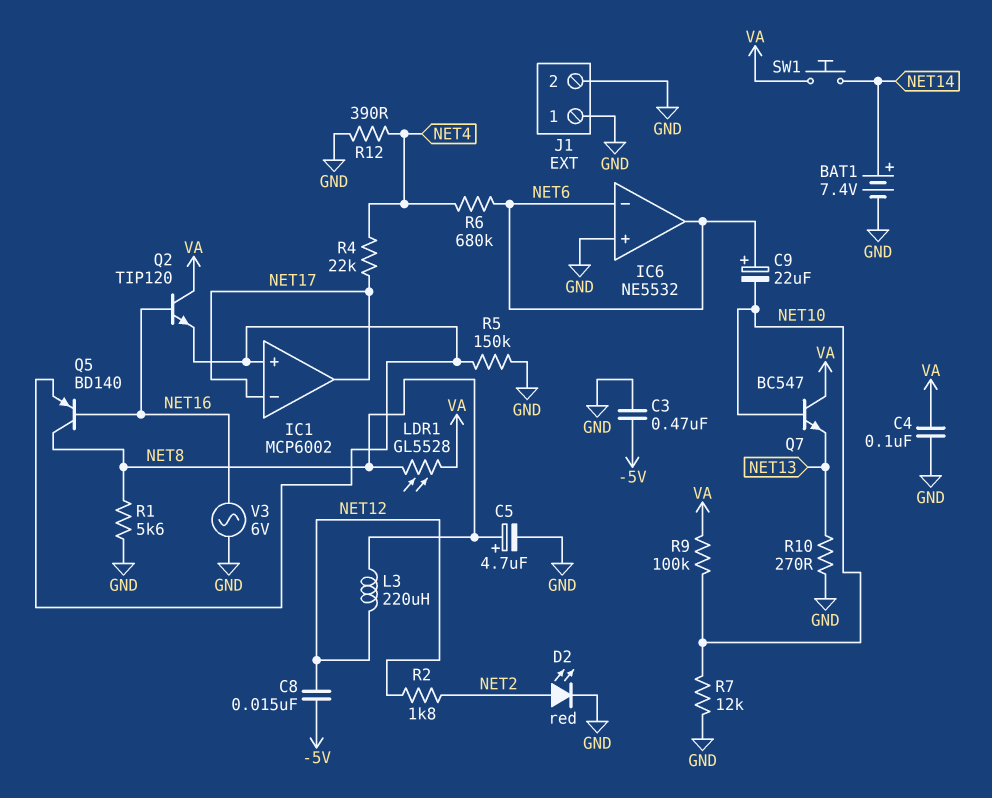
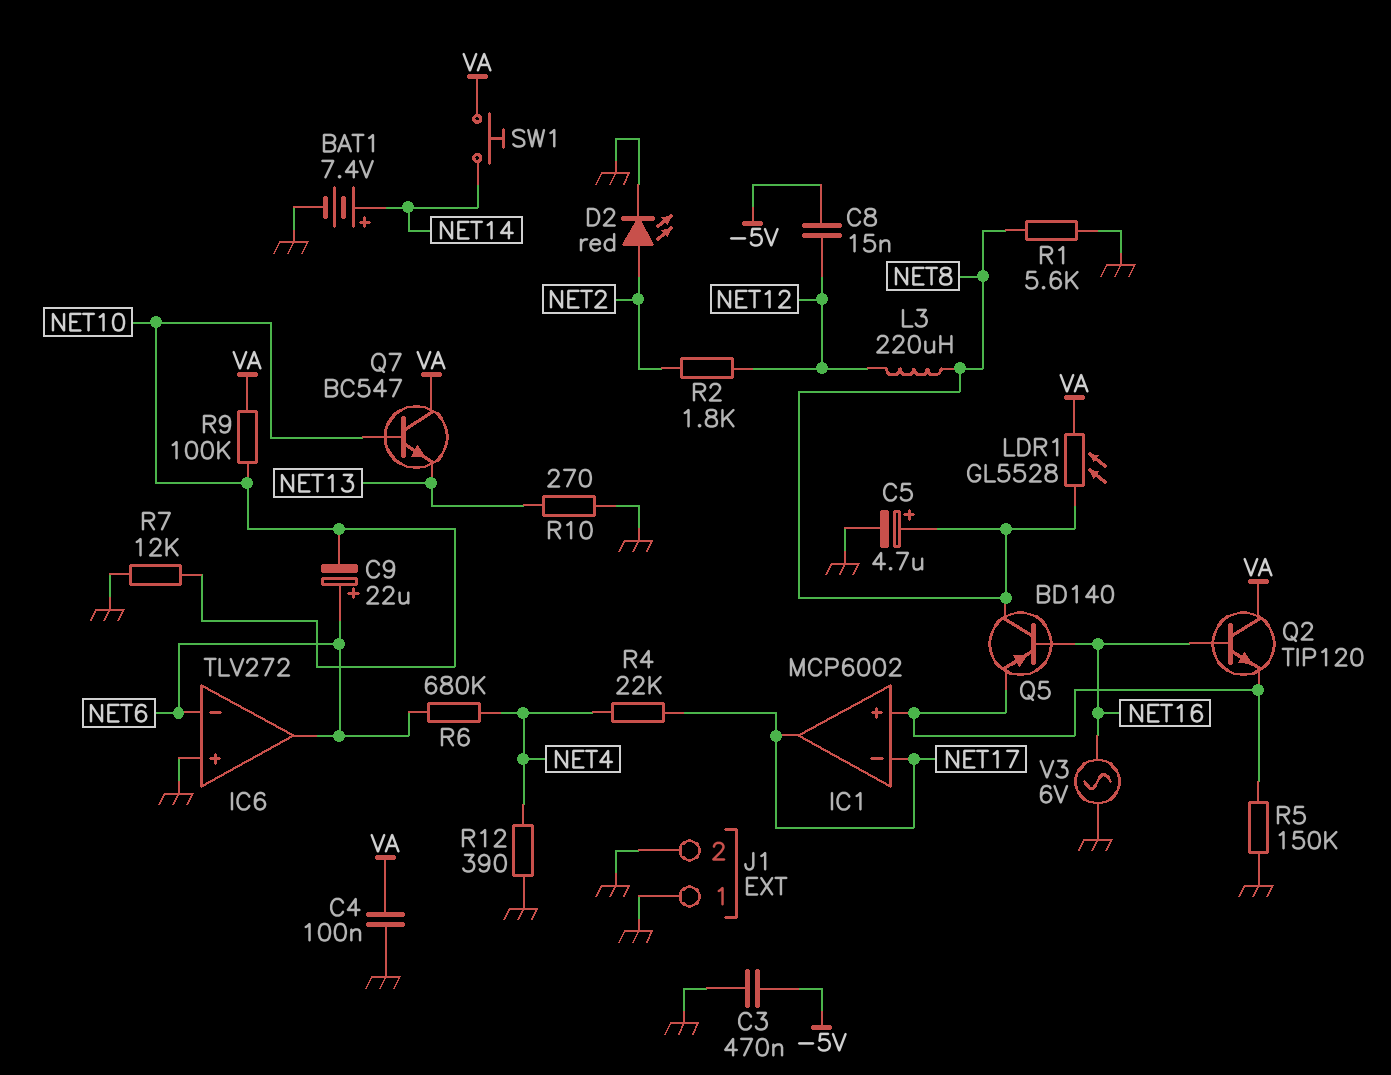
IC6: NE5532 -> TLV272

